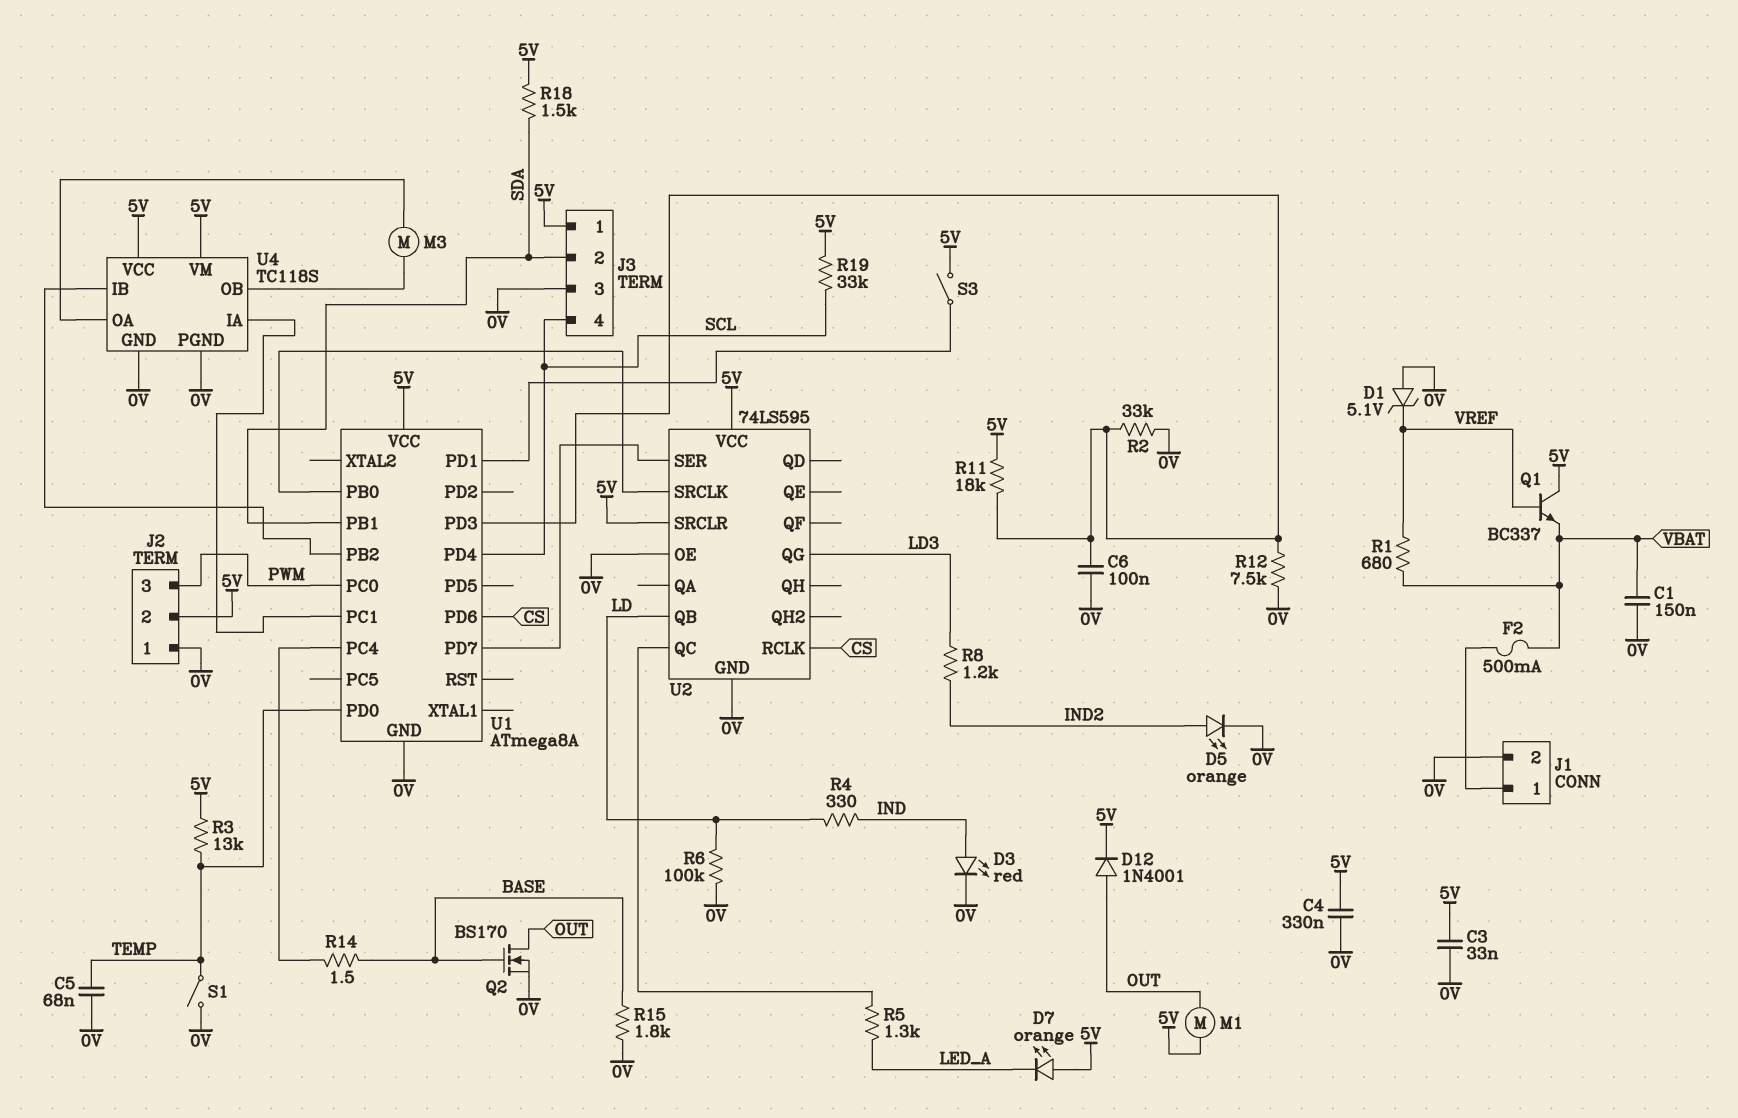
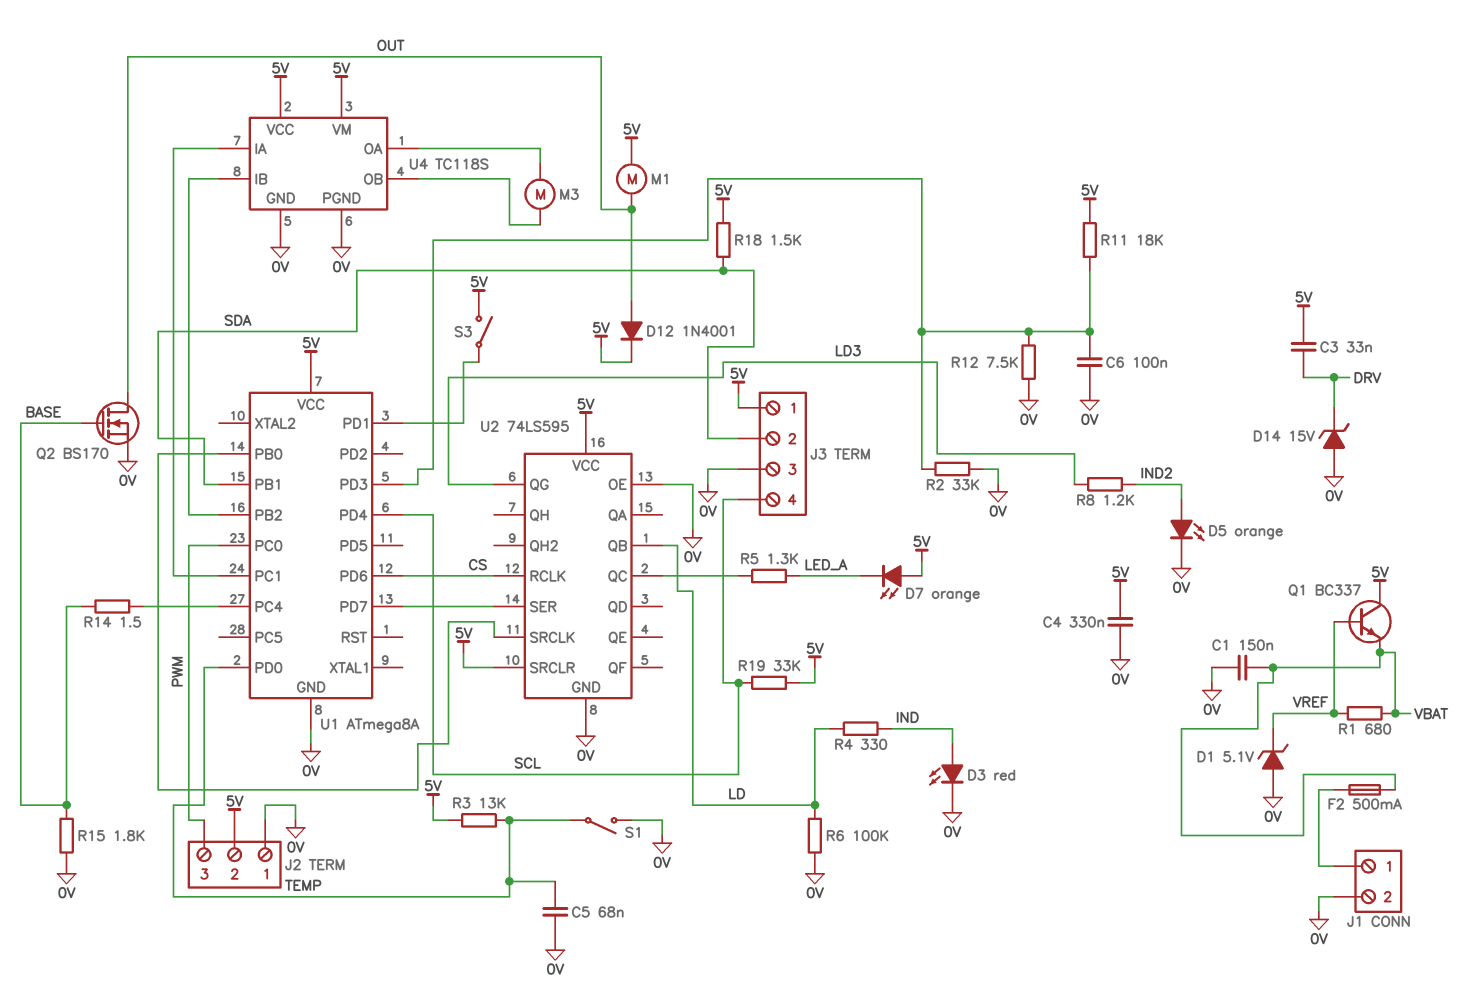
C3: 33nF (0V, 5V) -> 33nF (5V, DRV)
D14: none -> zener 15V (A 0V, K DRV)

